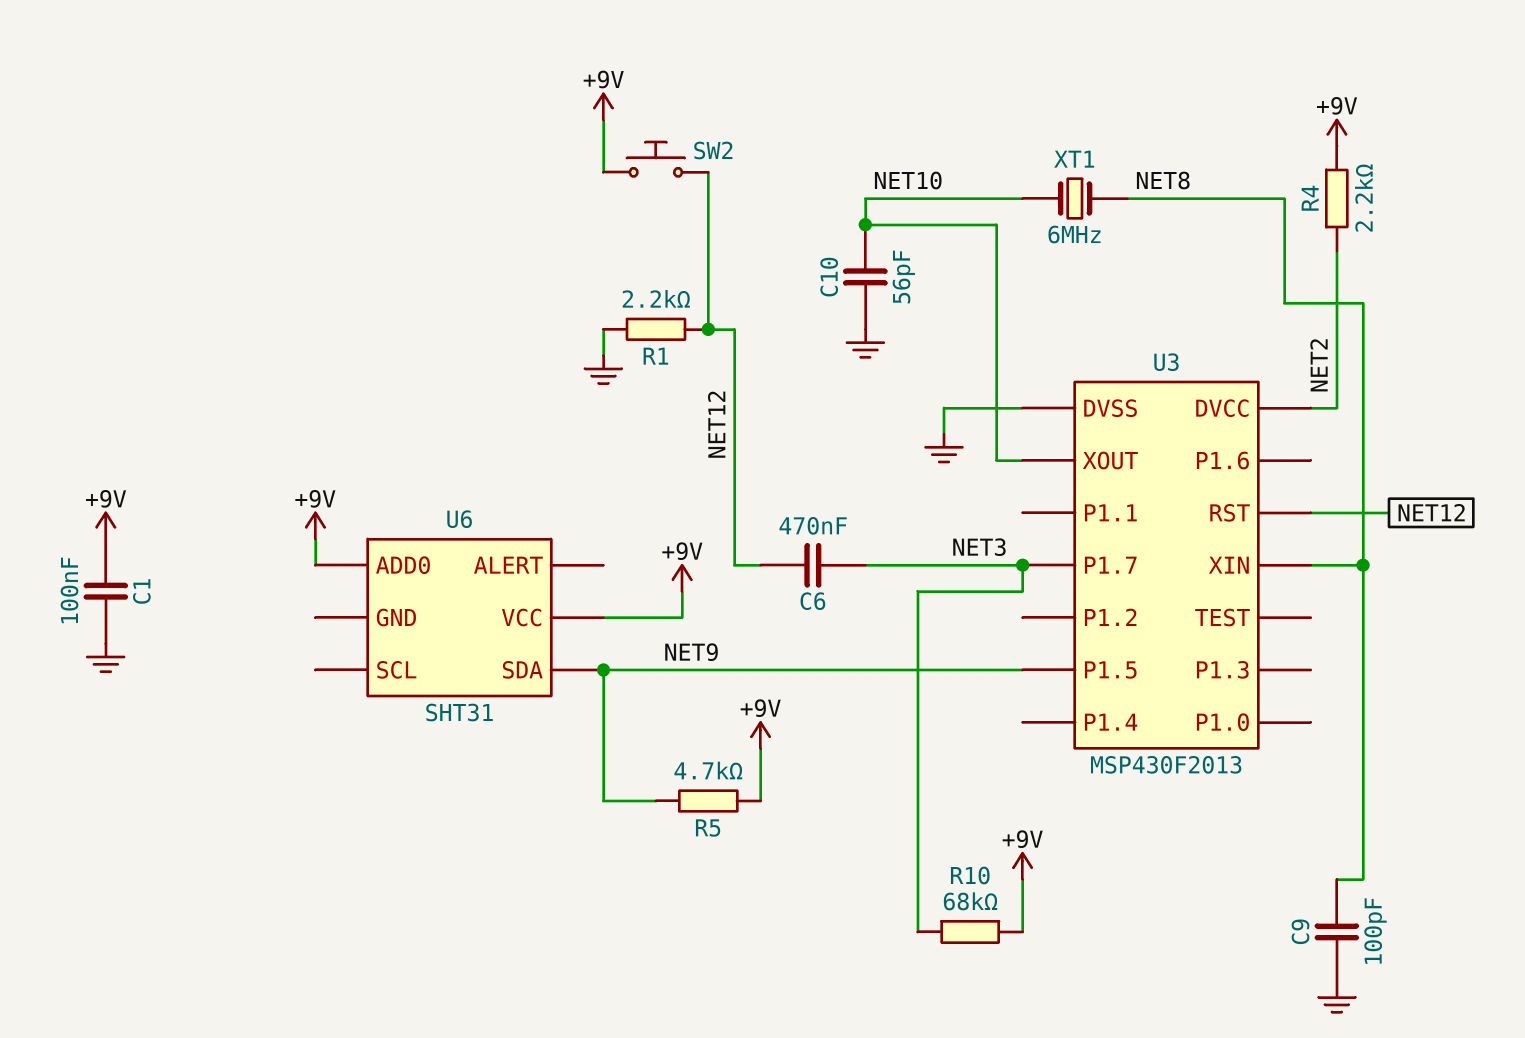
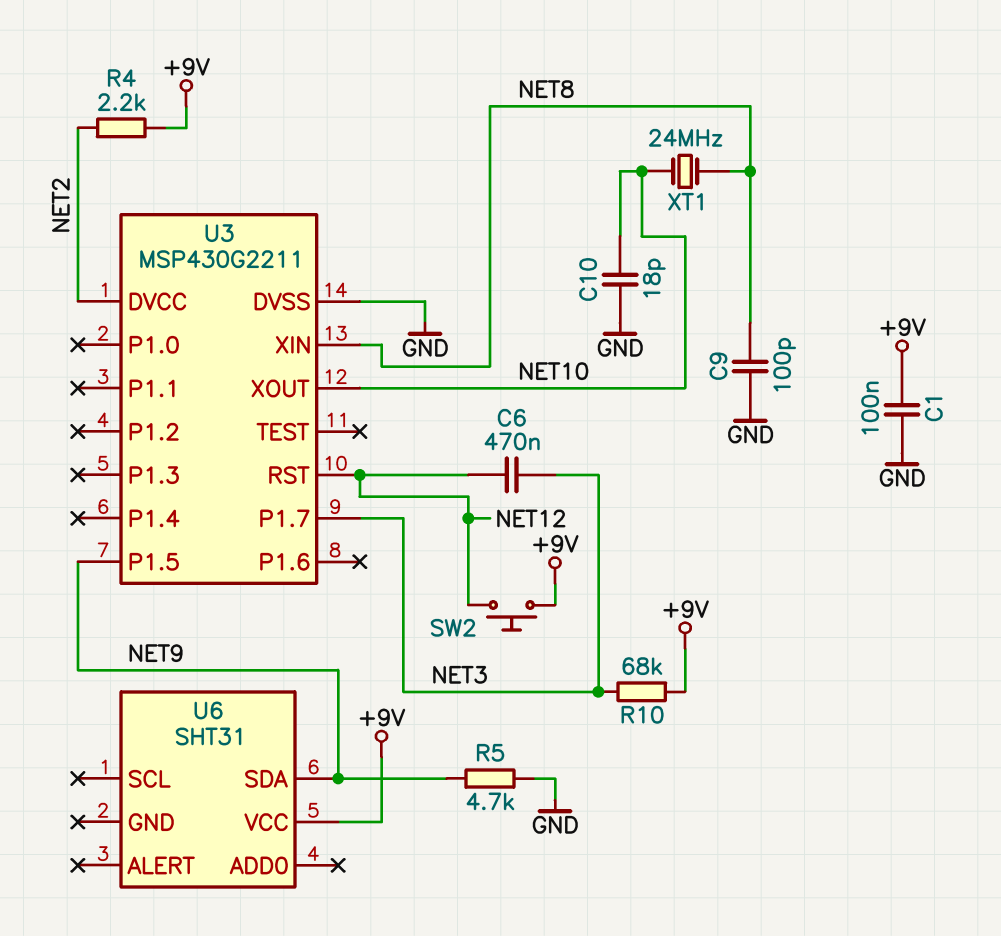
C10: 56pF (GND, NET10) -> 18pF (GND, NET10)
R1: 2.2k (GND, NET12) -> none
R5: 4.7k (+9V, NET9) -> 4.7k (GND, NET9)
U3: MSP430F2013 -> MSP430G2211
U6 pin ADD0: +9V -> none
XT1: 6MHz (NET8, NET10) -> 24MHz (NET8, NET10)

